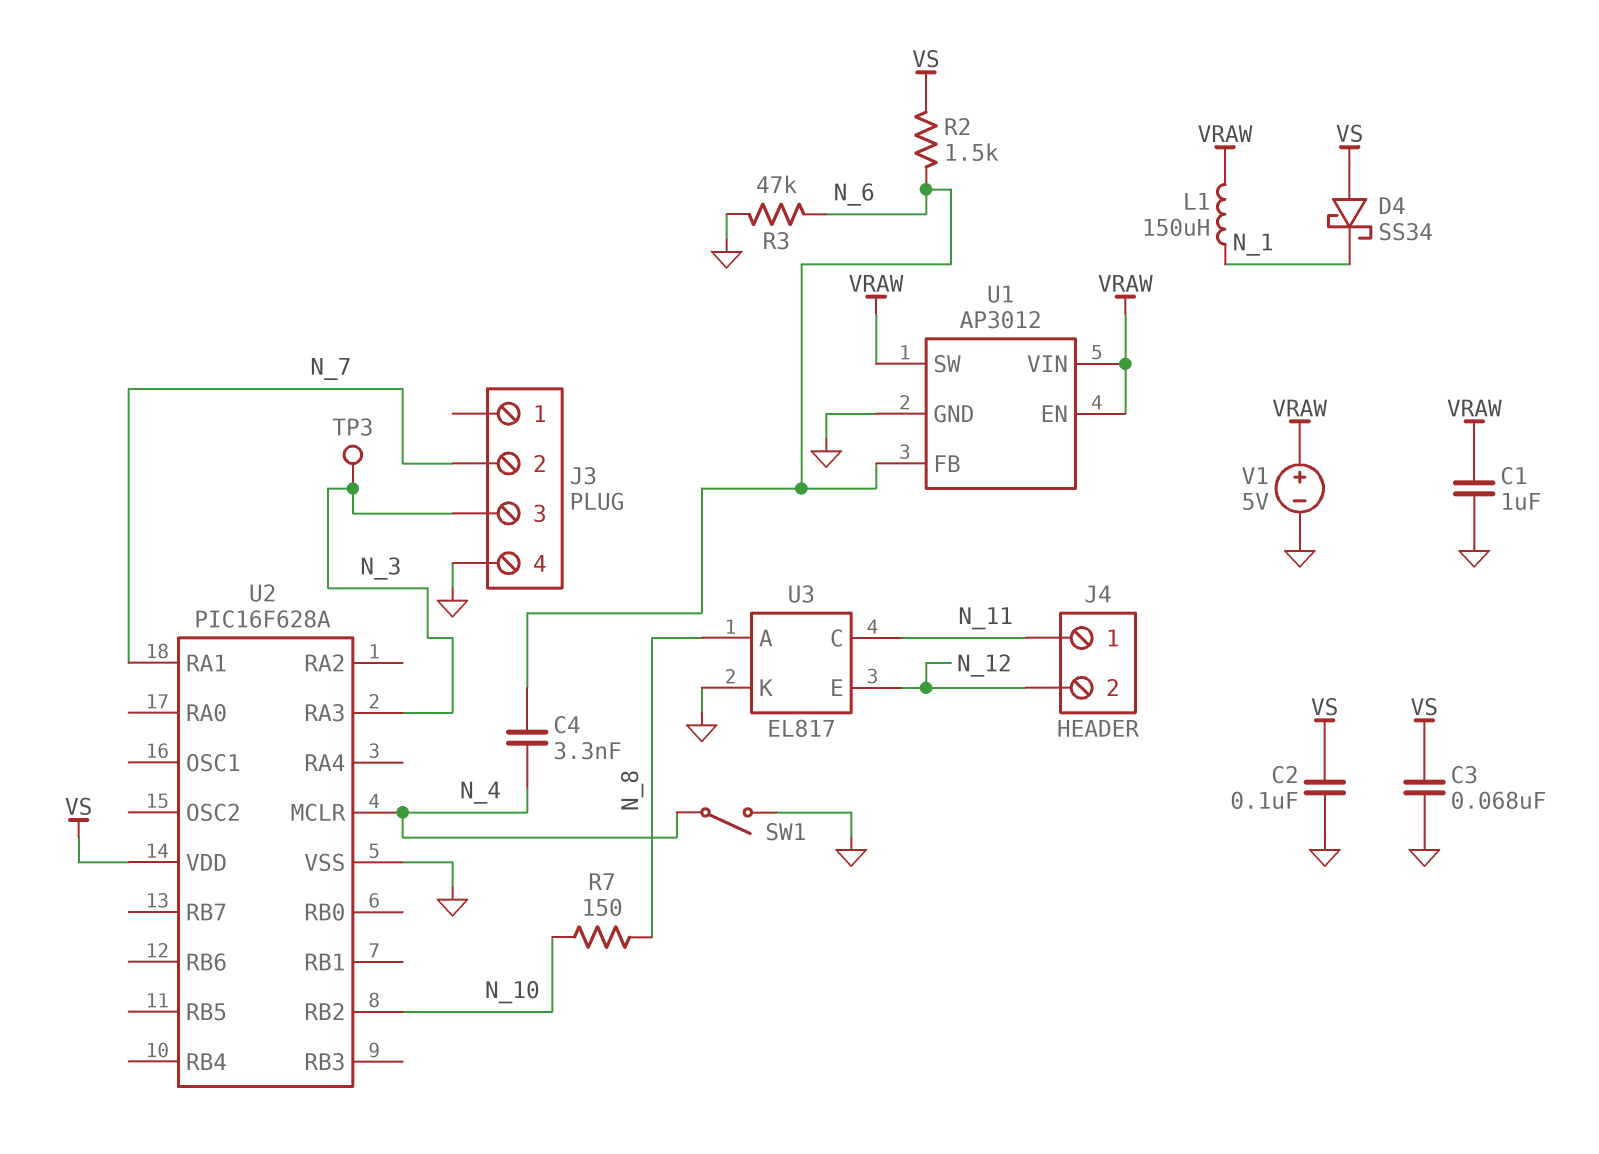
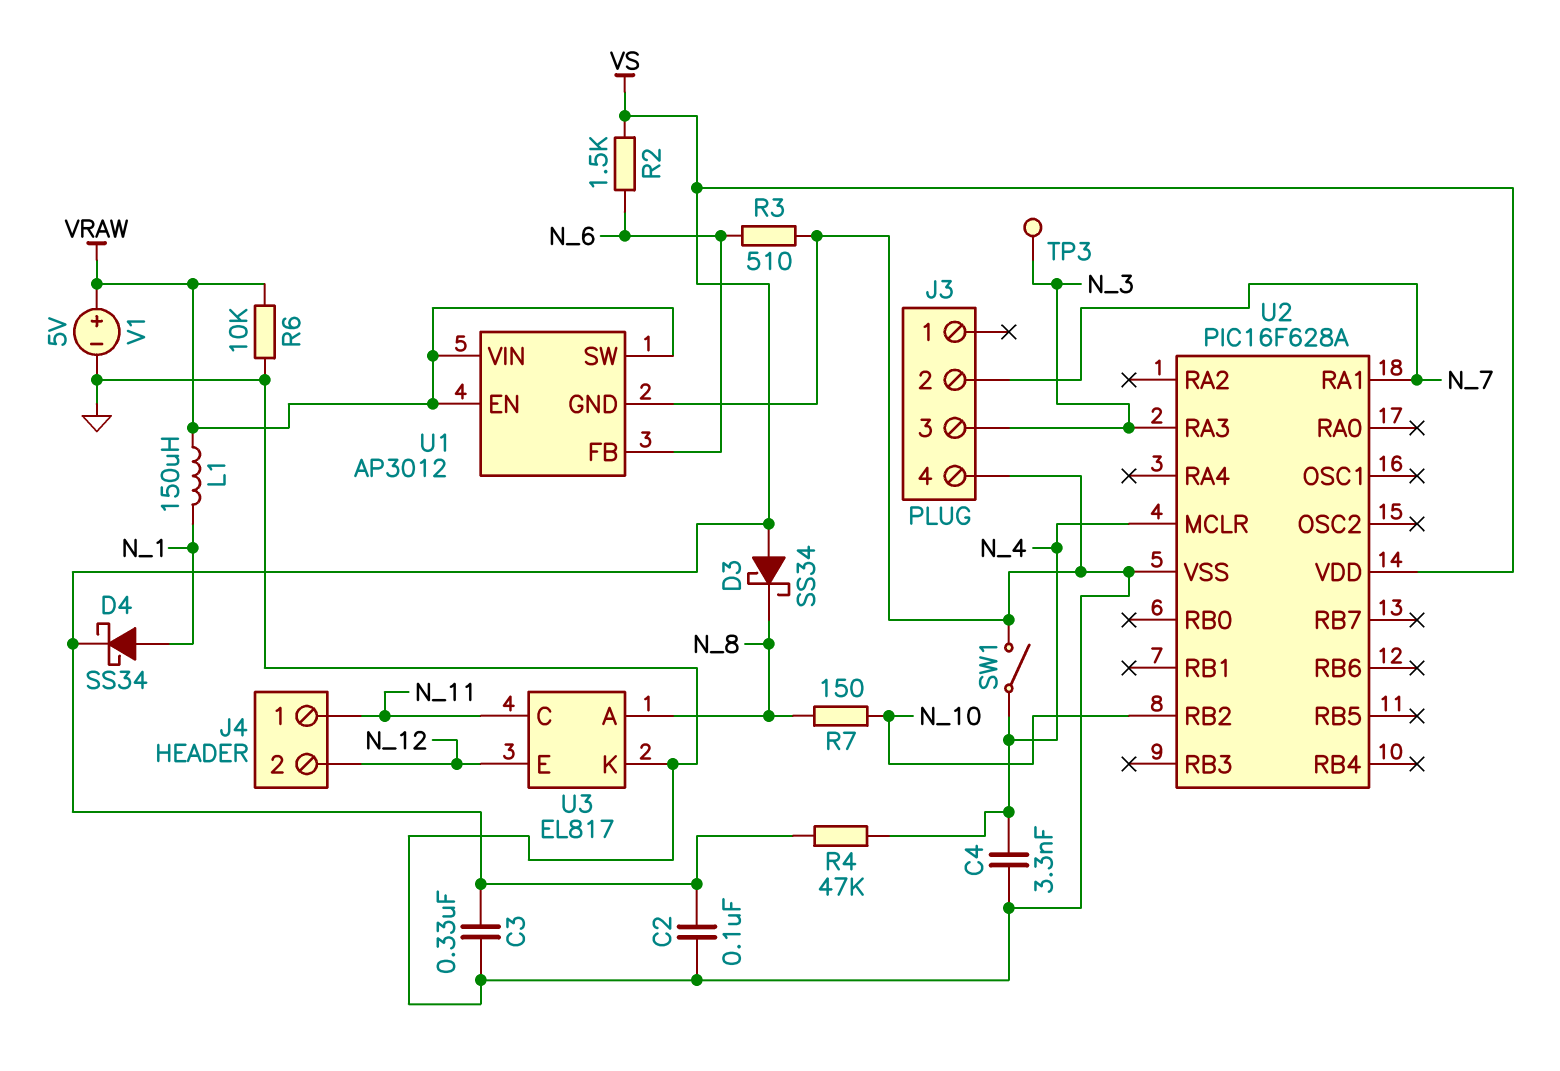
C1: 1uF (GND, VRAW) -> none
C3: 68nF (GND, VS) -> 330nF (GND, VS)
C4: 3.3nF (N_4, N_6) -> 3.3nF (GND, N_4)
D3: none -> schottky SS34 (A VS, K N_8)
D4: schottky SS34 (A VS, K N_1) -> schottky SS34 (A N_1, K VS)
R3: 47k (GND, N_6) -> 510 (GND, N_6)
R4: none -> 47k (N_4, VS)
R6: none -> 10k (GND, VRAW)

